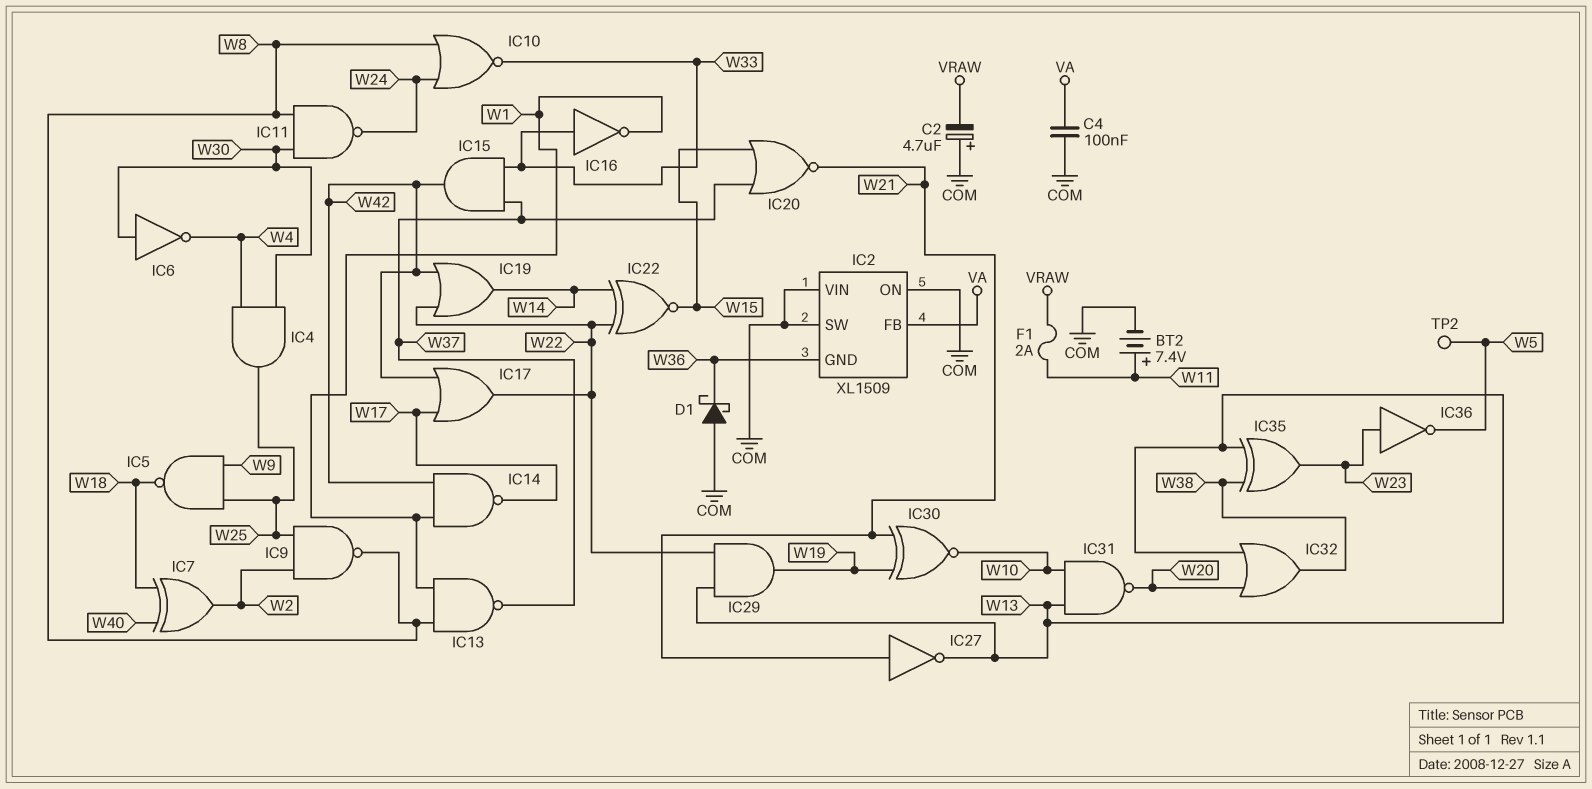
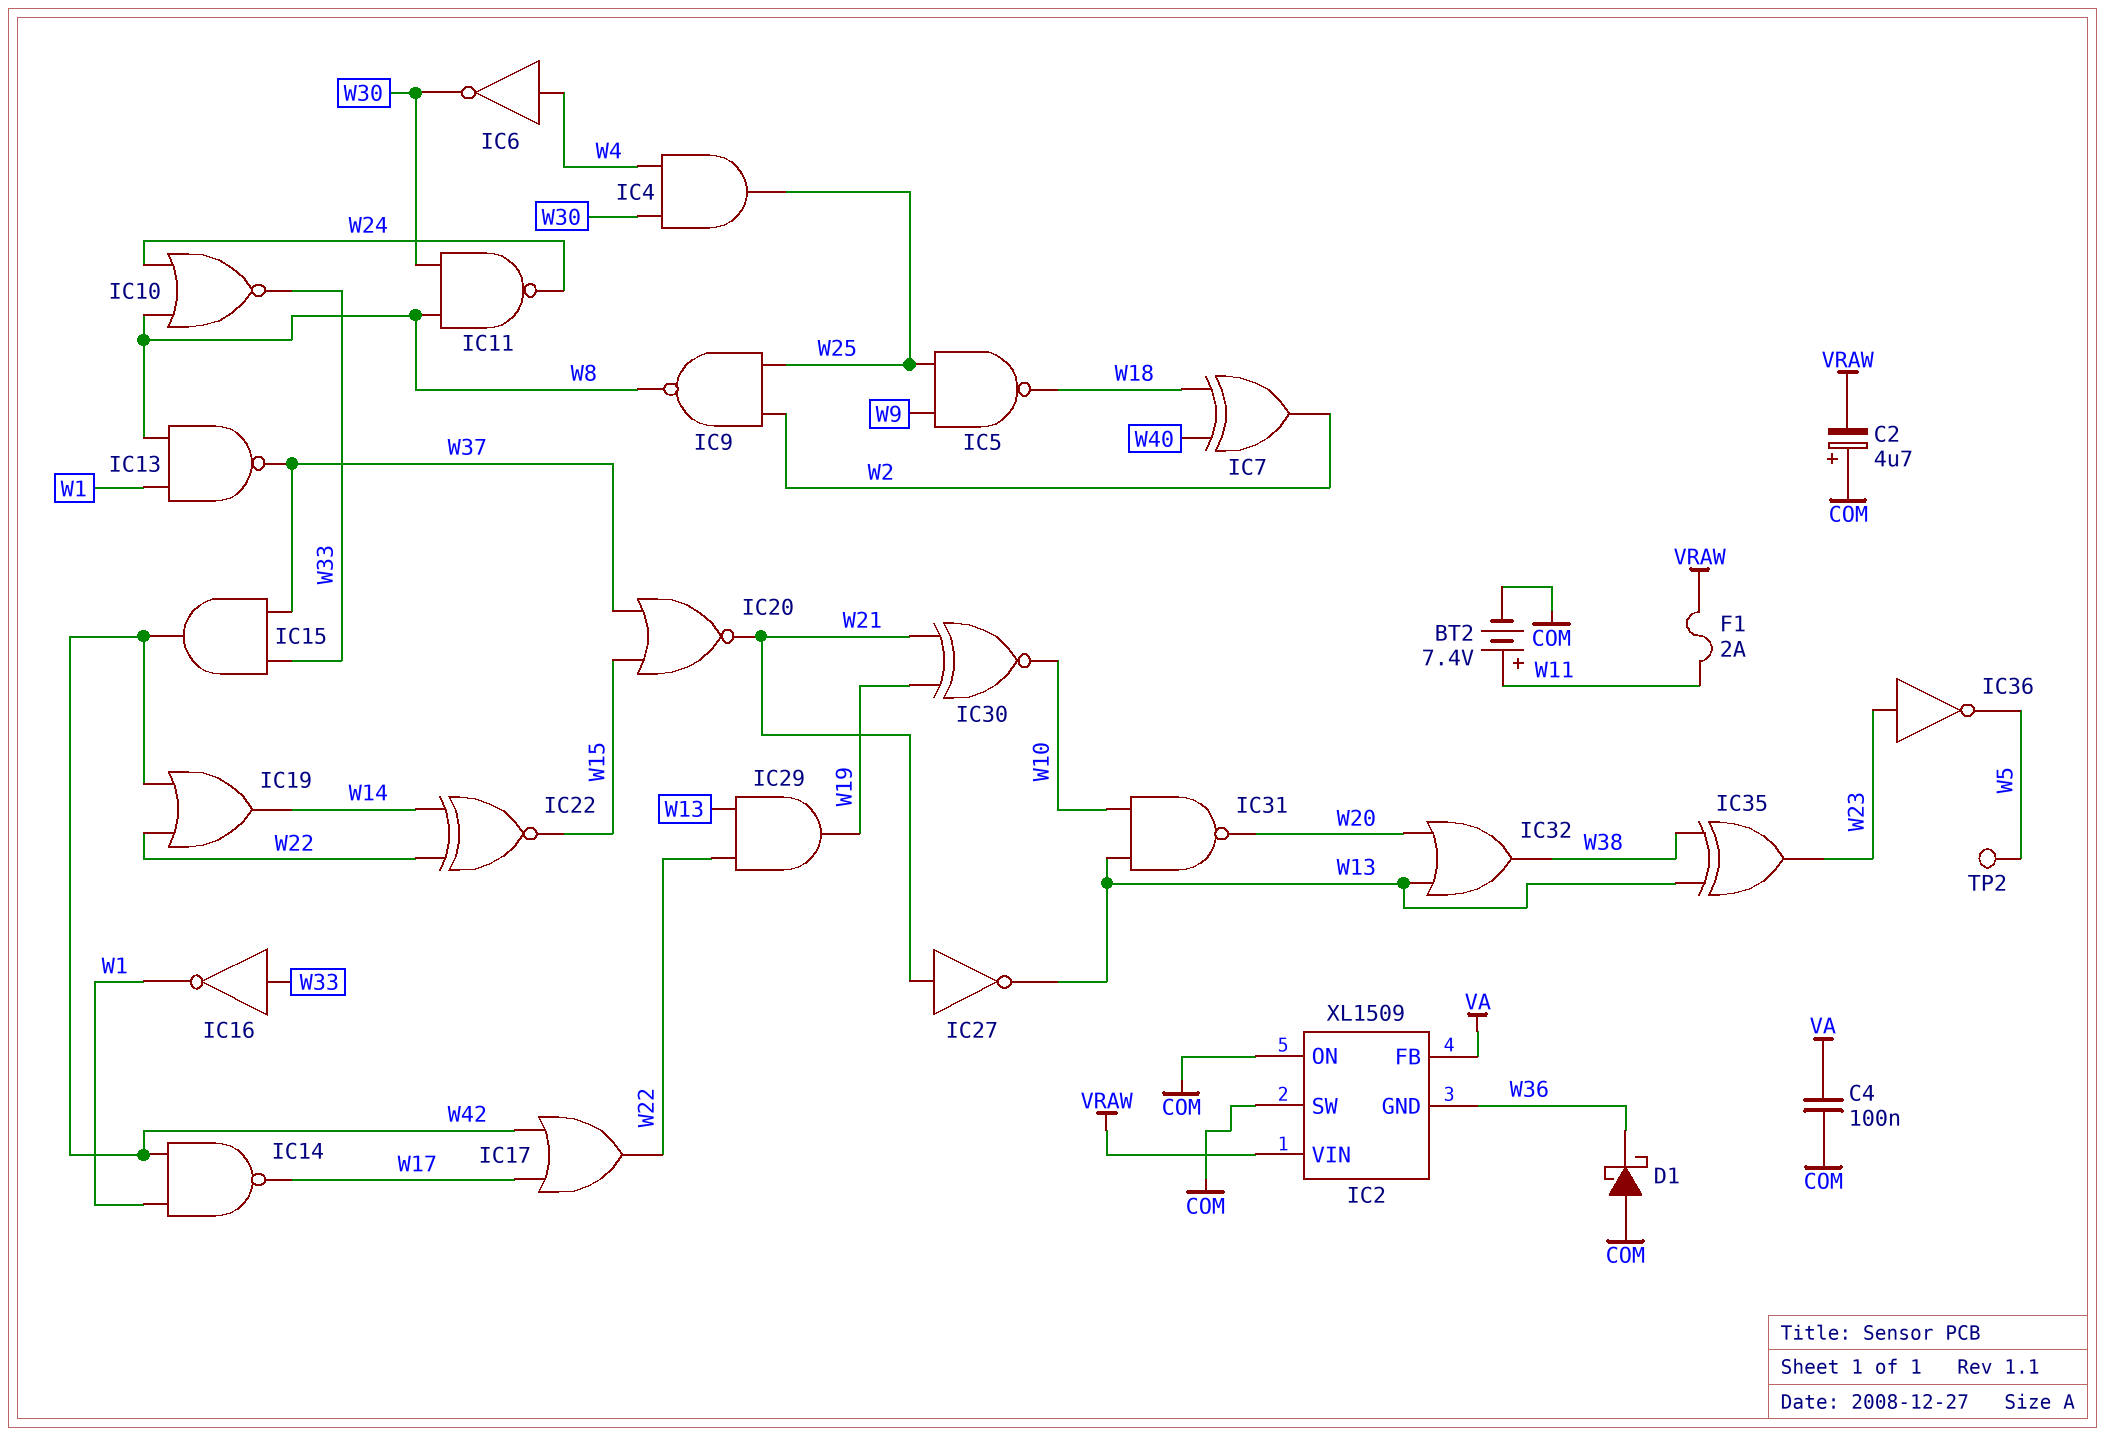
IC2 pin VIN: COM -> VRAW
IC6: NOT (in W30, out W4) -> NOT (in W4, out W30)

